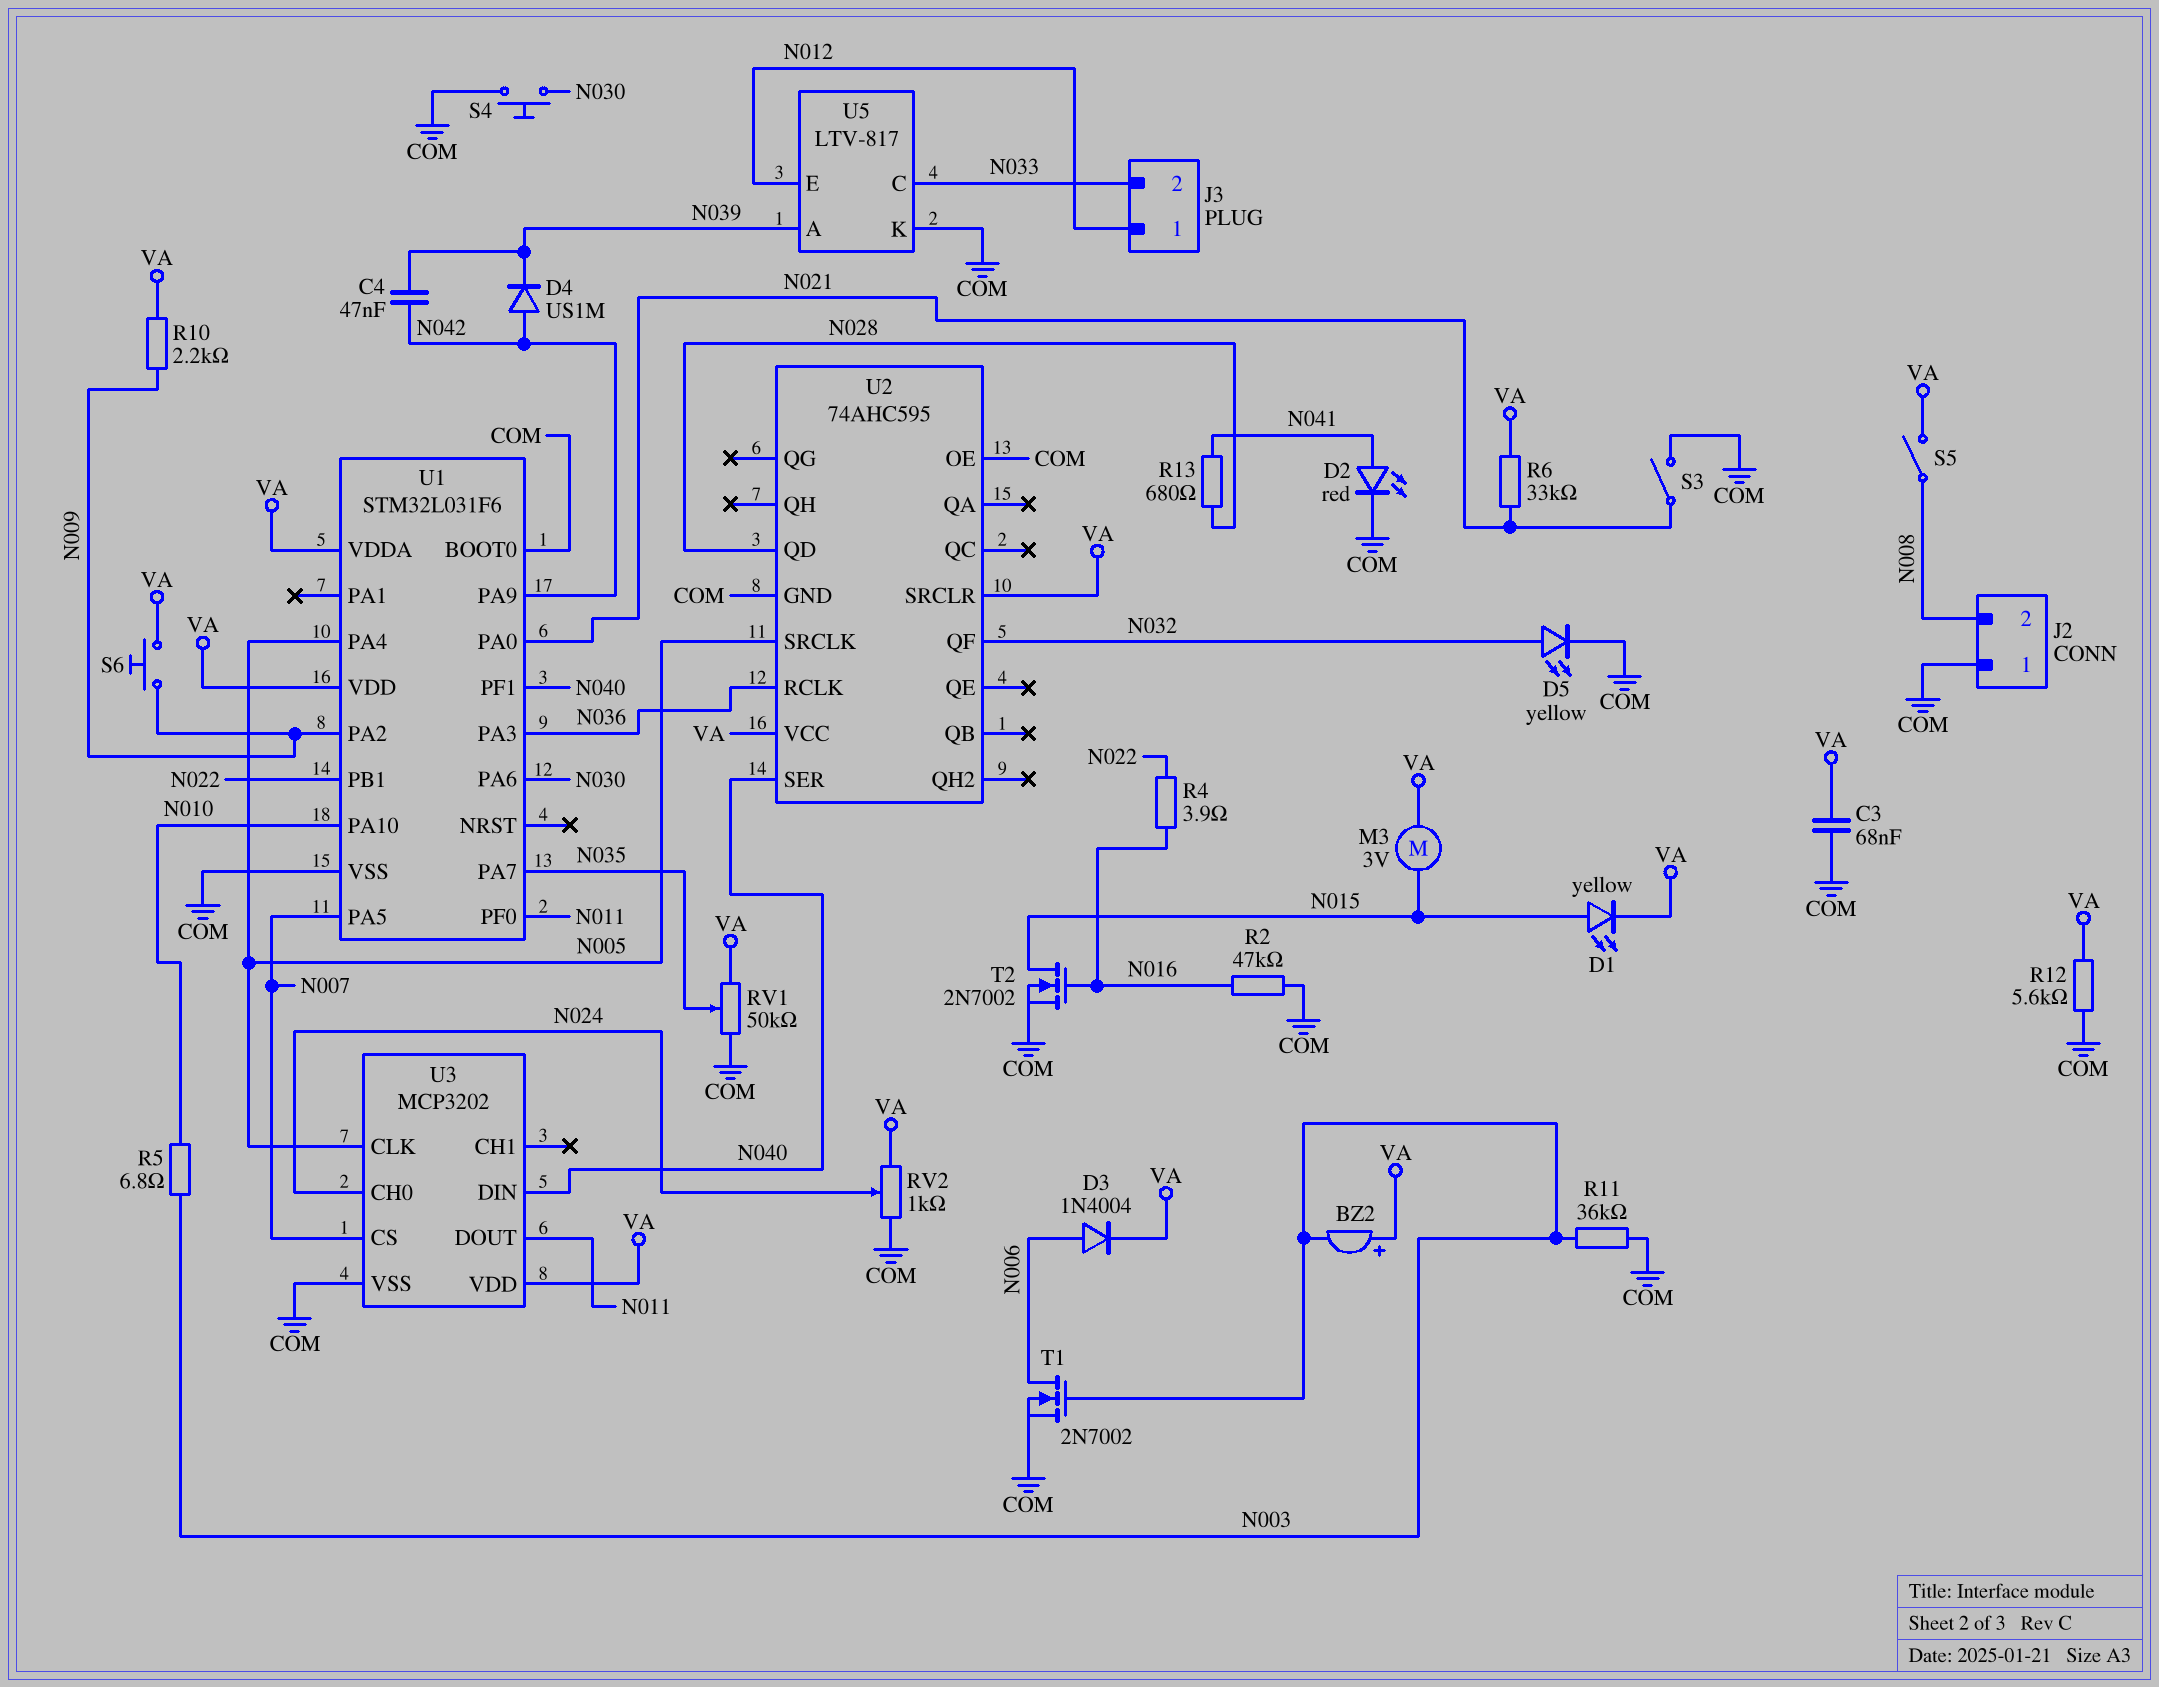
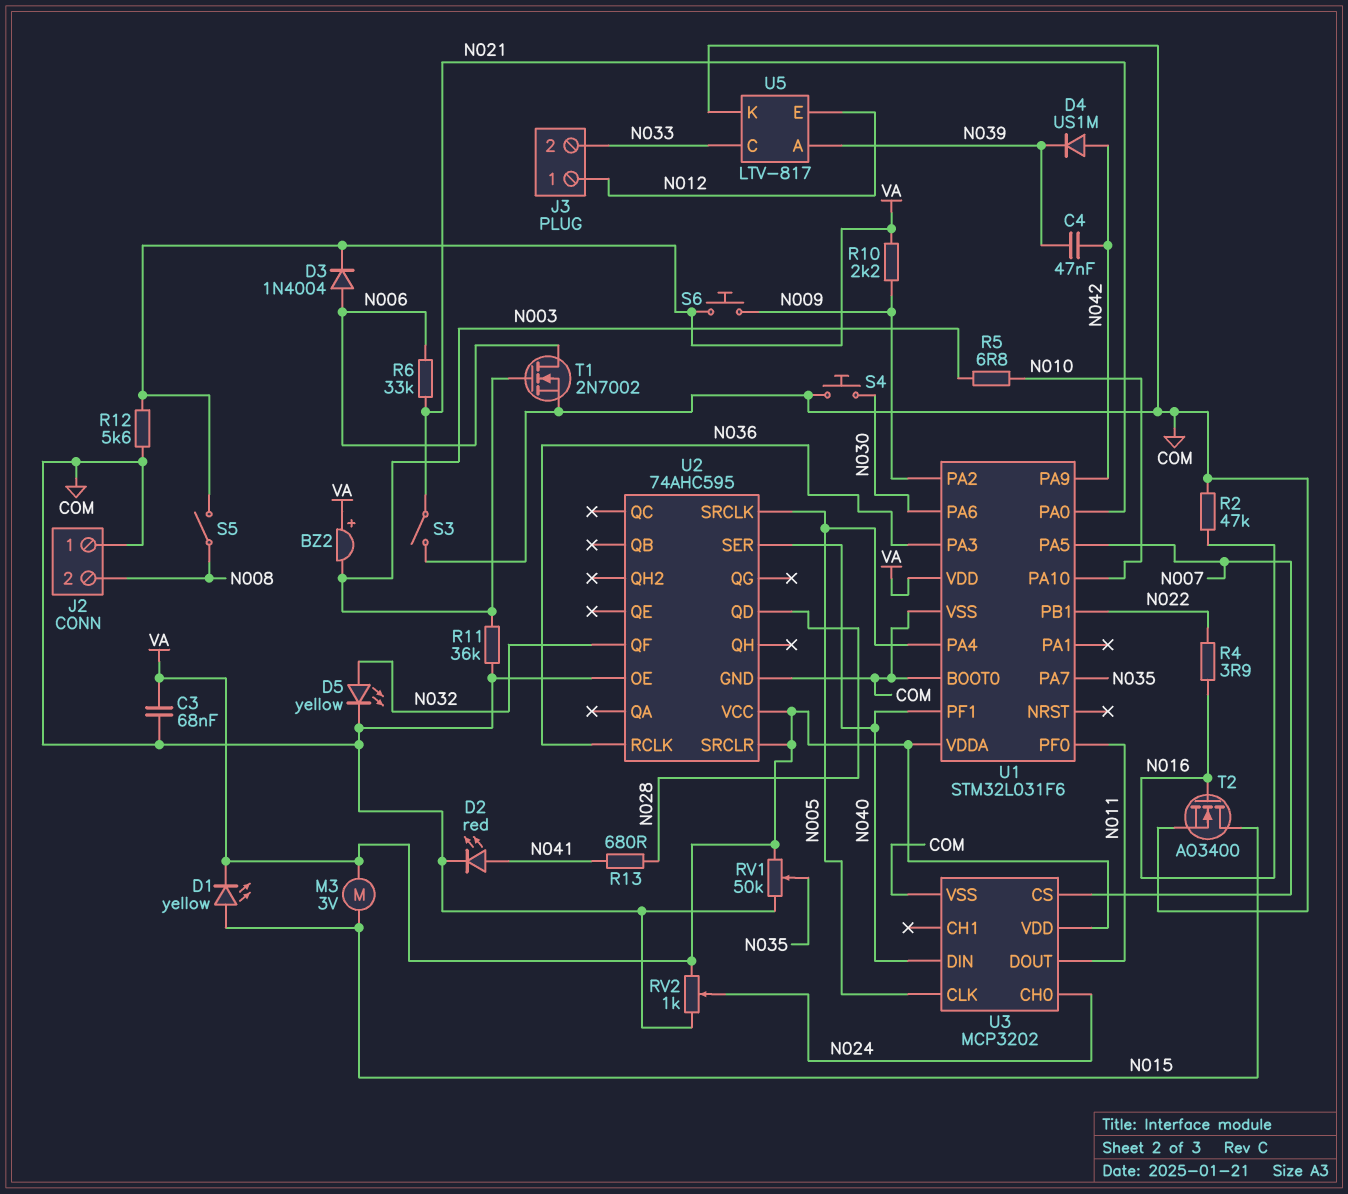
R6: 33k (N021, VA) -> 33k (N006, N021)
T2: NMOS 2N7002 (G N016, D N015, S COM) -> NMOS AO3400 (G N016, D N015, S COM)

